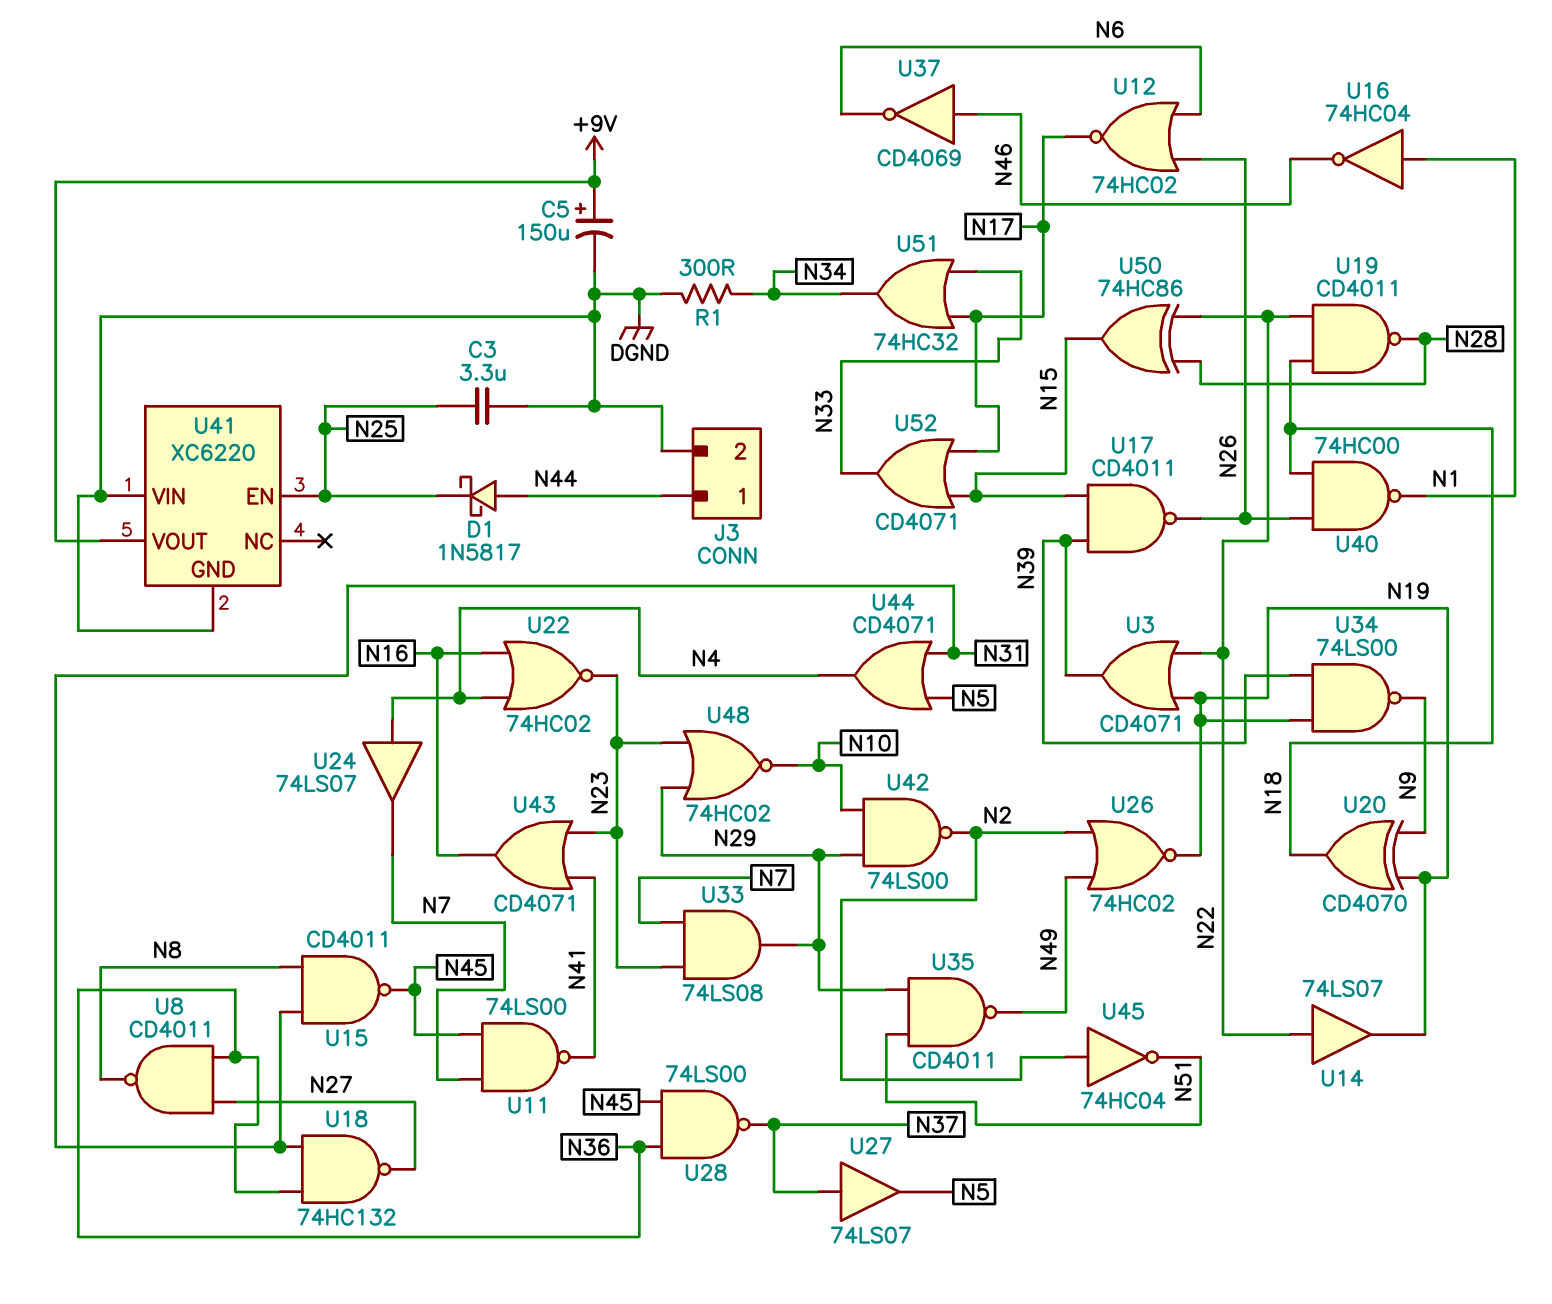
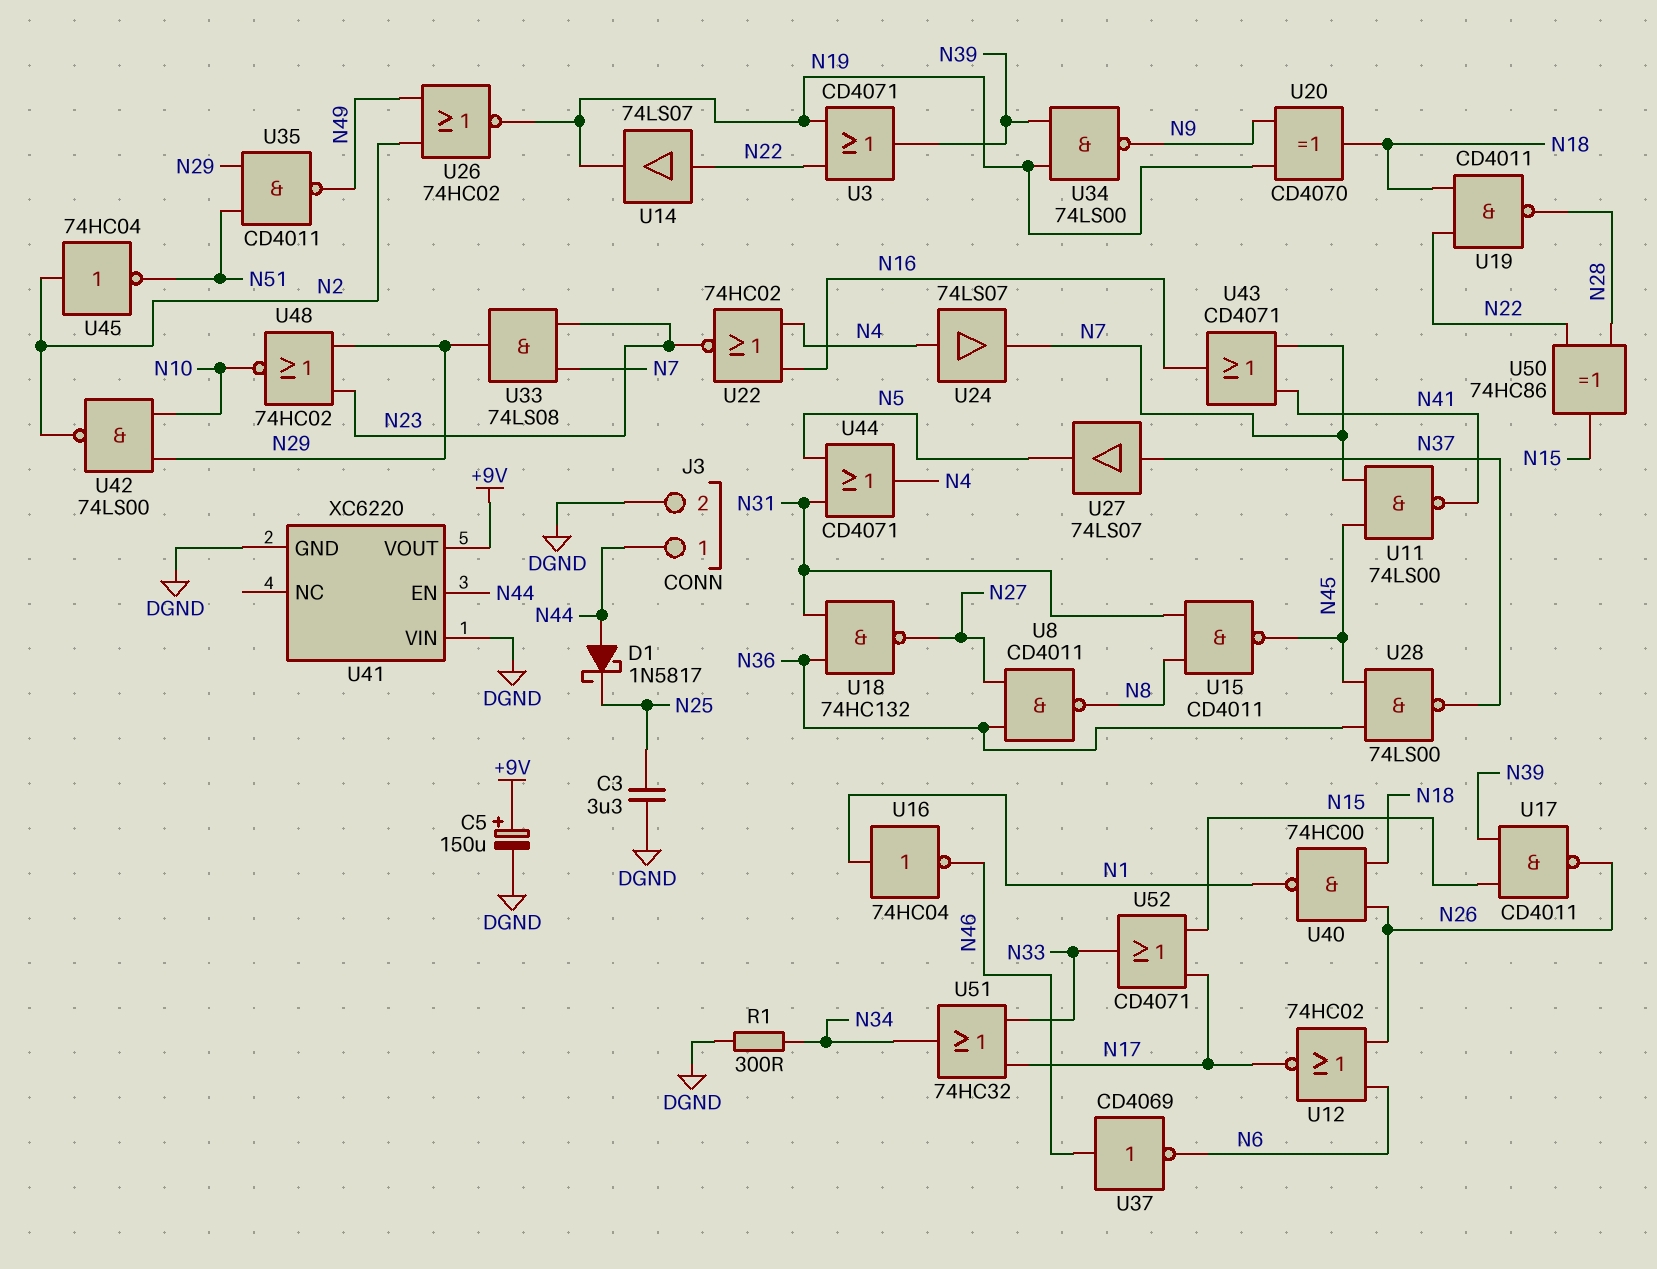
U41 pin EN: N25 -> N44
U43: OR CD4071 (in N23, in N41, out N16) -> OR CD4071 (in N7, in N41, out N16)

